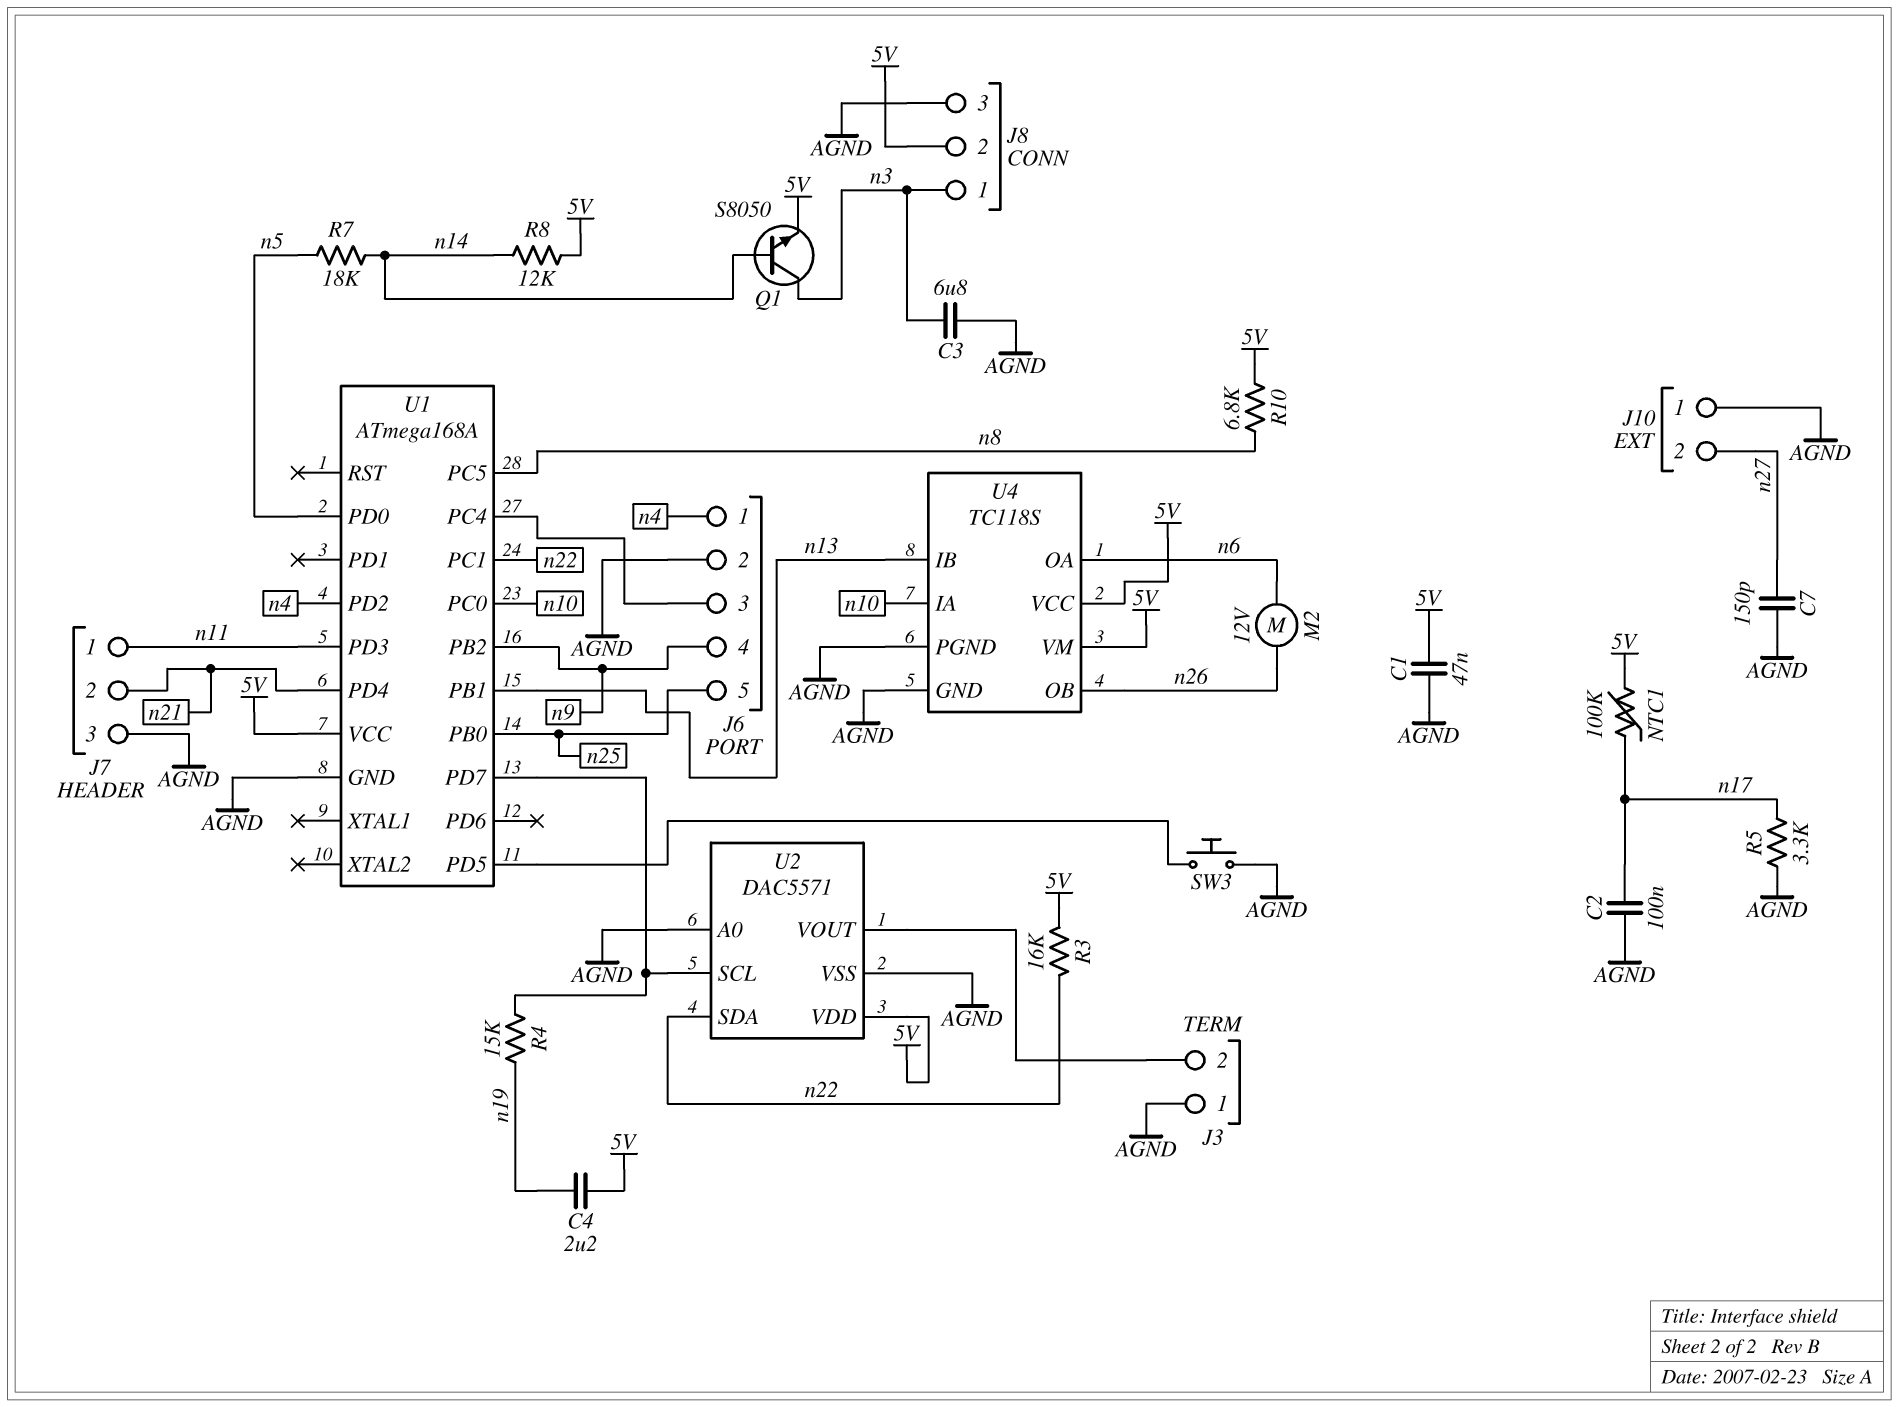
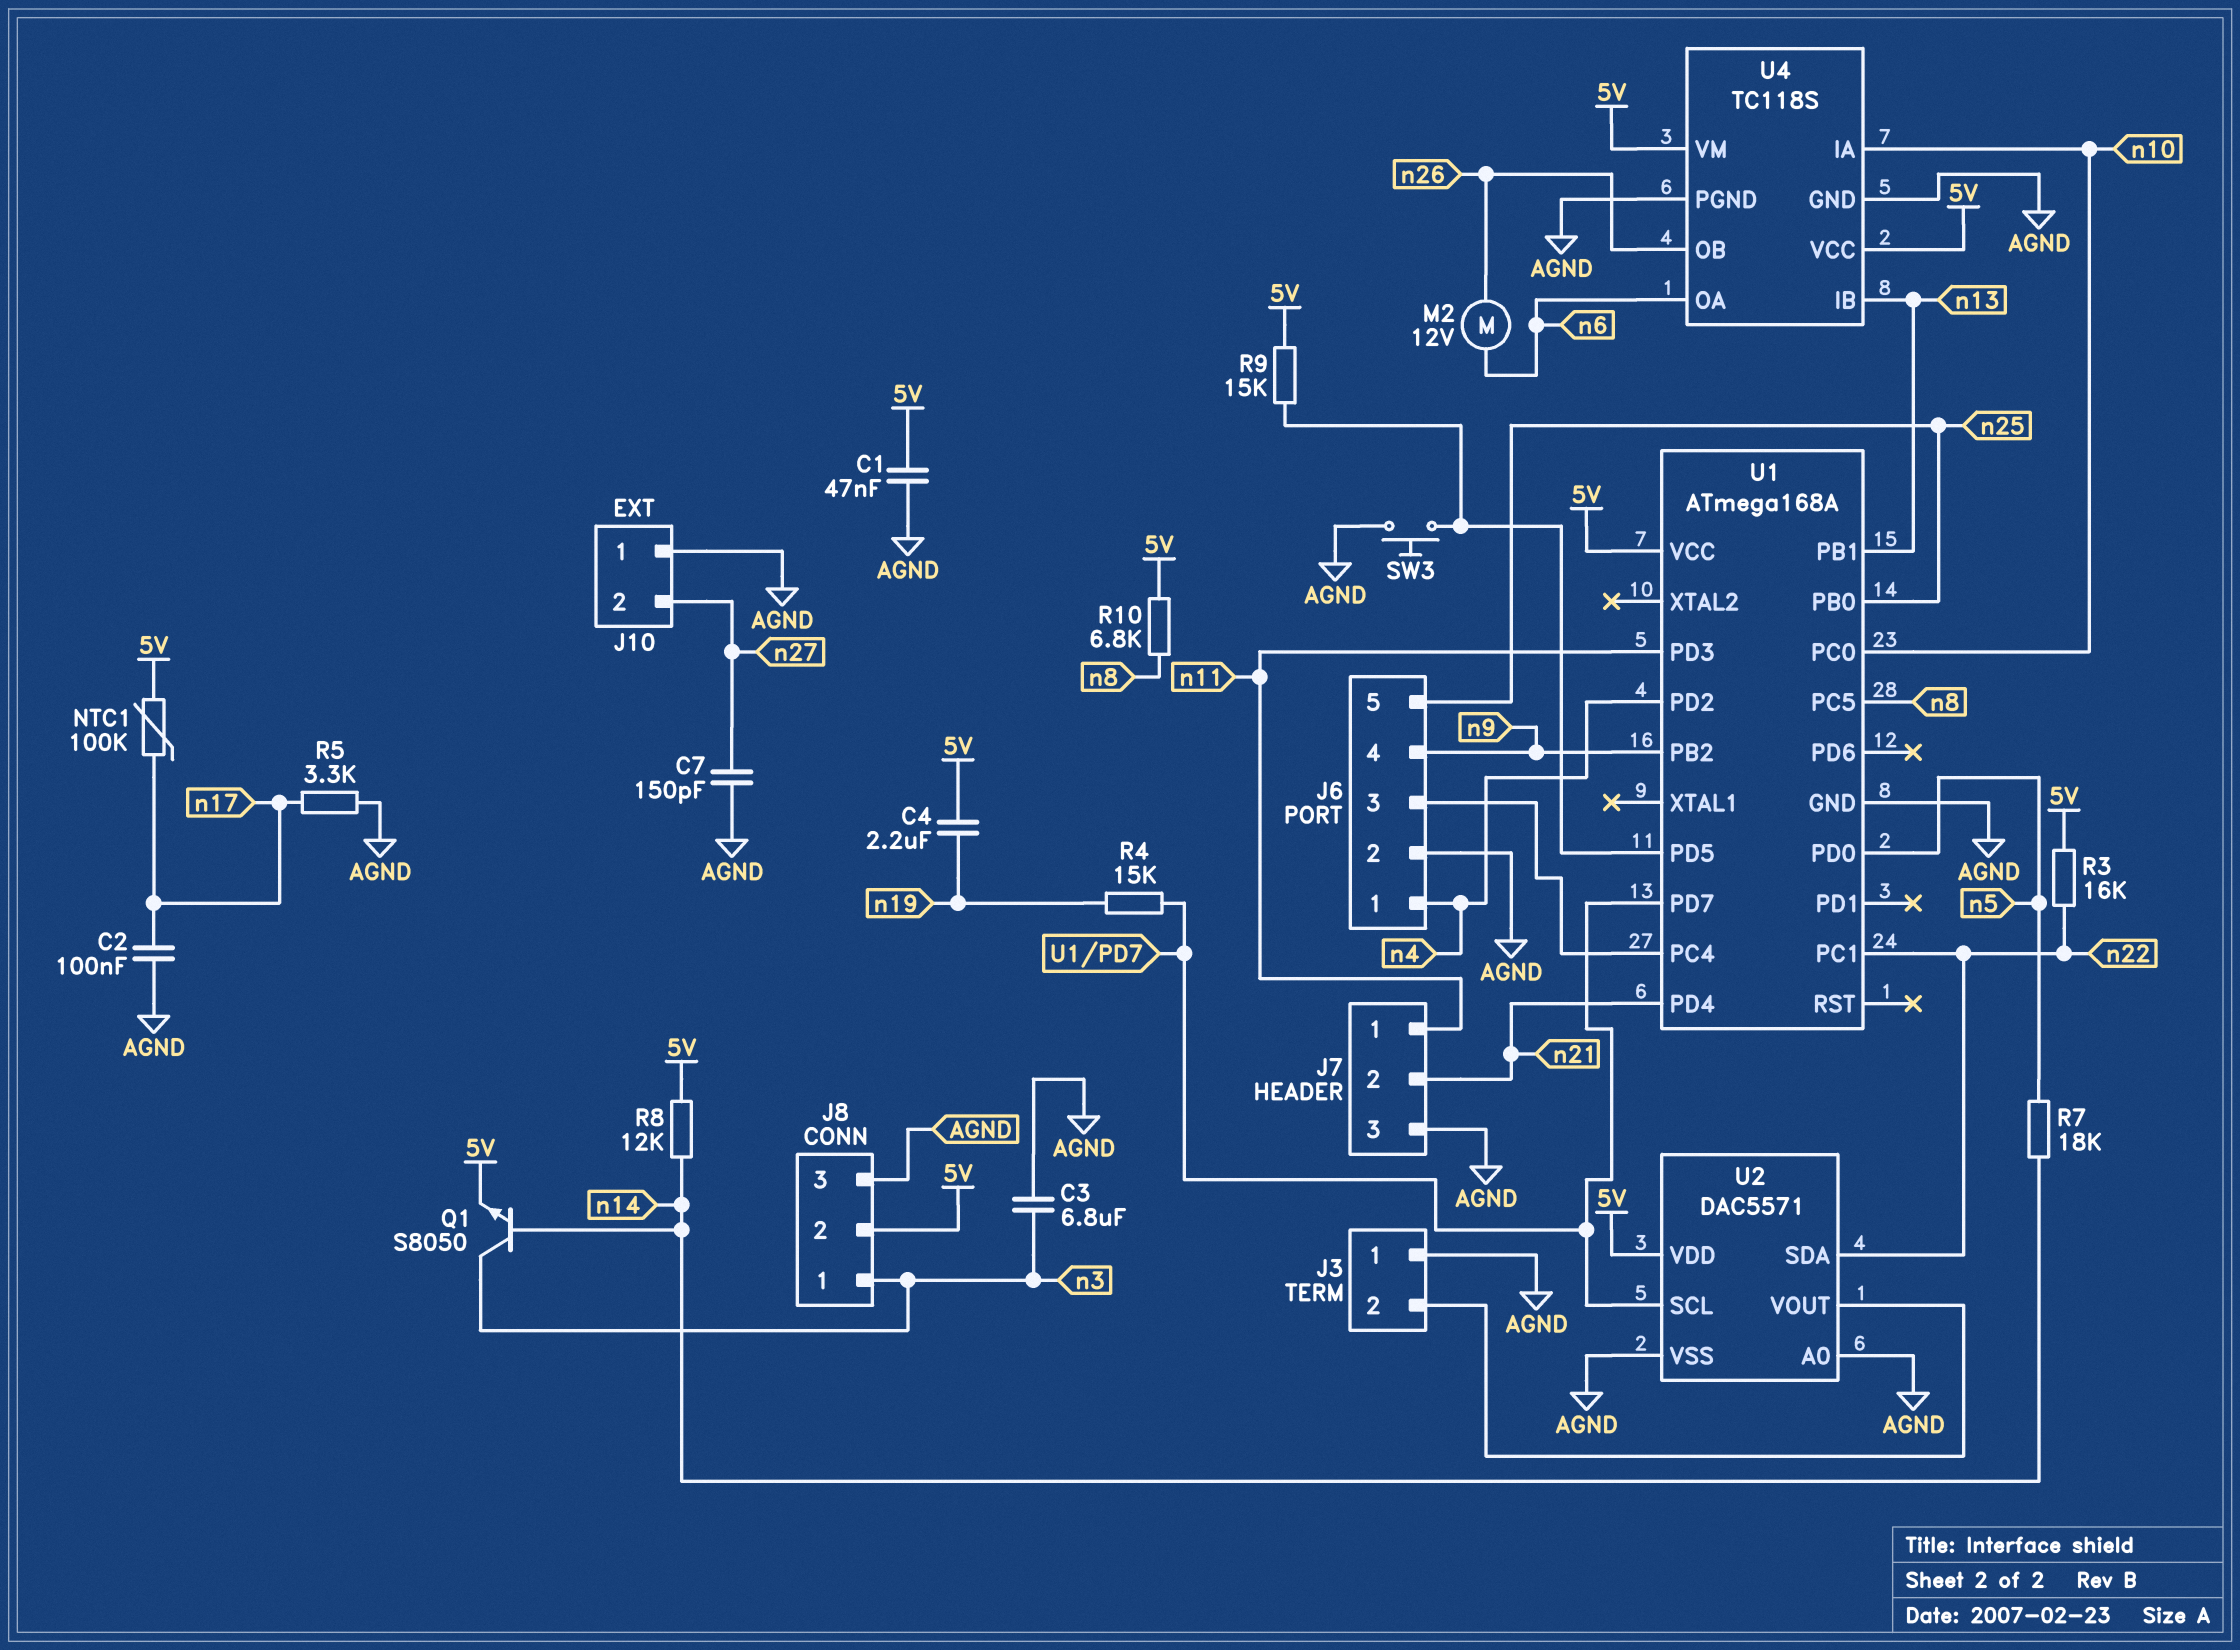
R9: none -> 15k (5V, U1/PD5)

